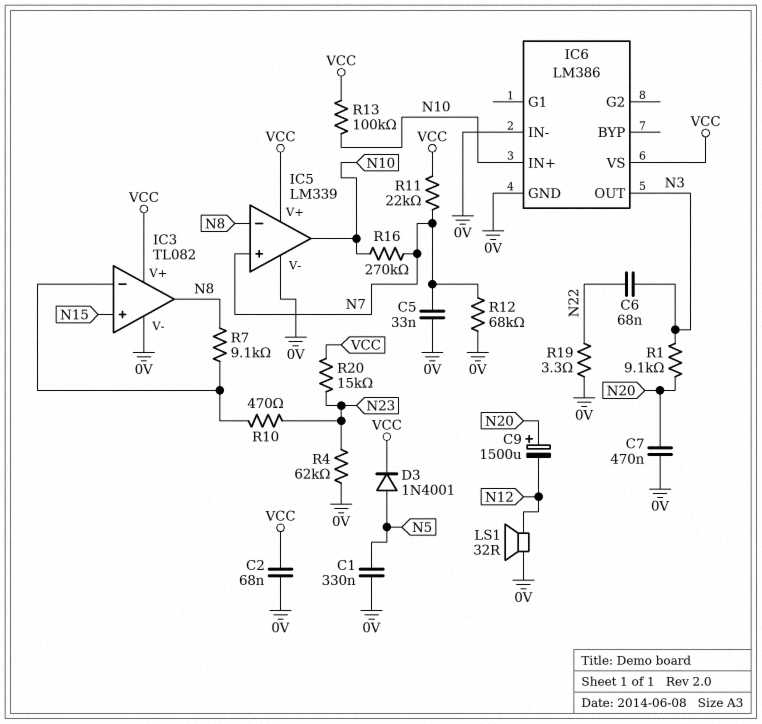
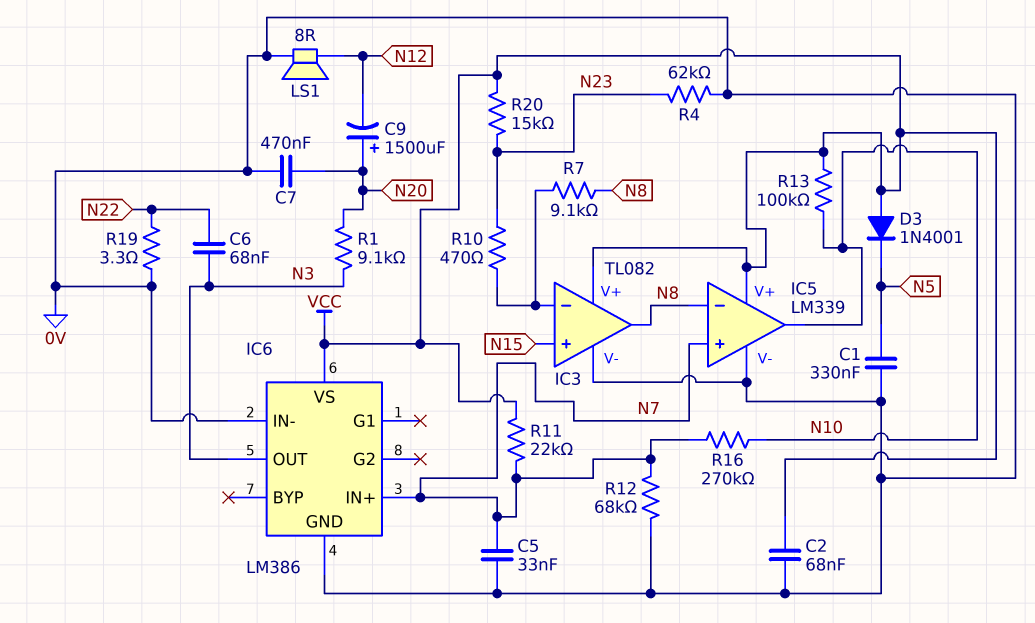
D3: diode 1N4001 (A N5, K VCC) -> diode 1N4001 (A VCC, K N5)
IC6 pin IN+: N10 -> N7
LS1: speaker 32R (0V, N12) -> speaker 8R (0V, N12)

